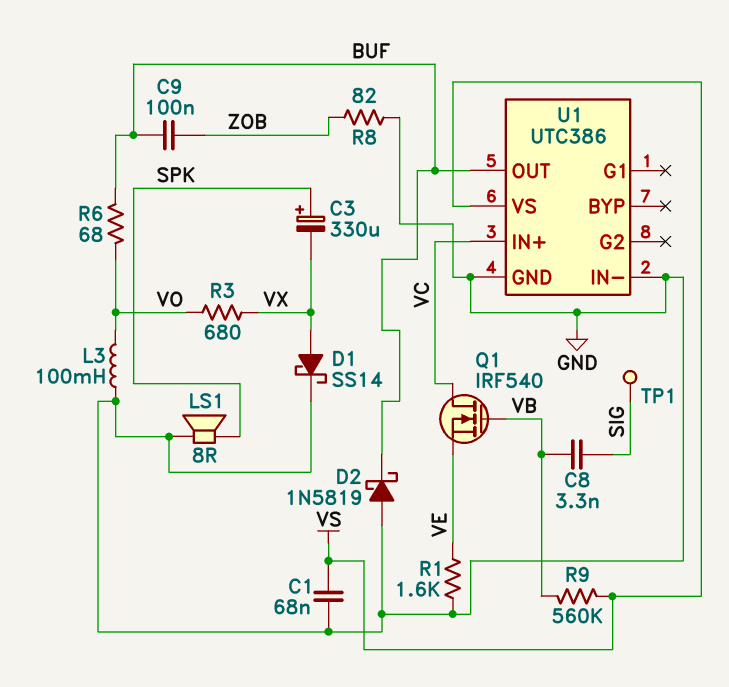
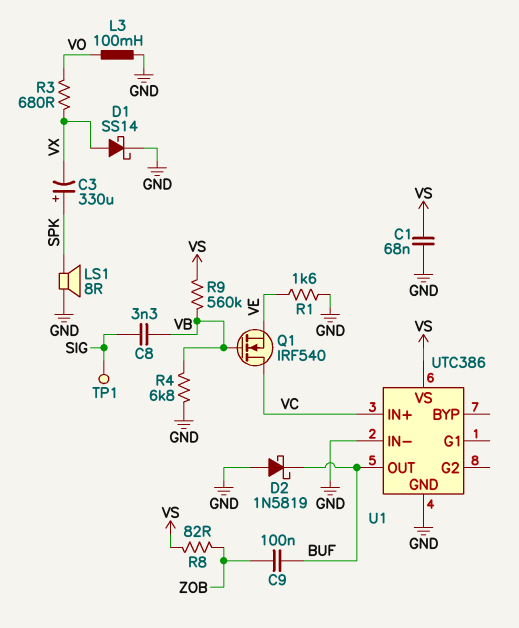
R4: none -> 6.8k (GND, VB)
R6: 68 (BUF, VO) -> none
R8: 82 (GND, ZOB) -> 82 (VS, ZOB)

